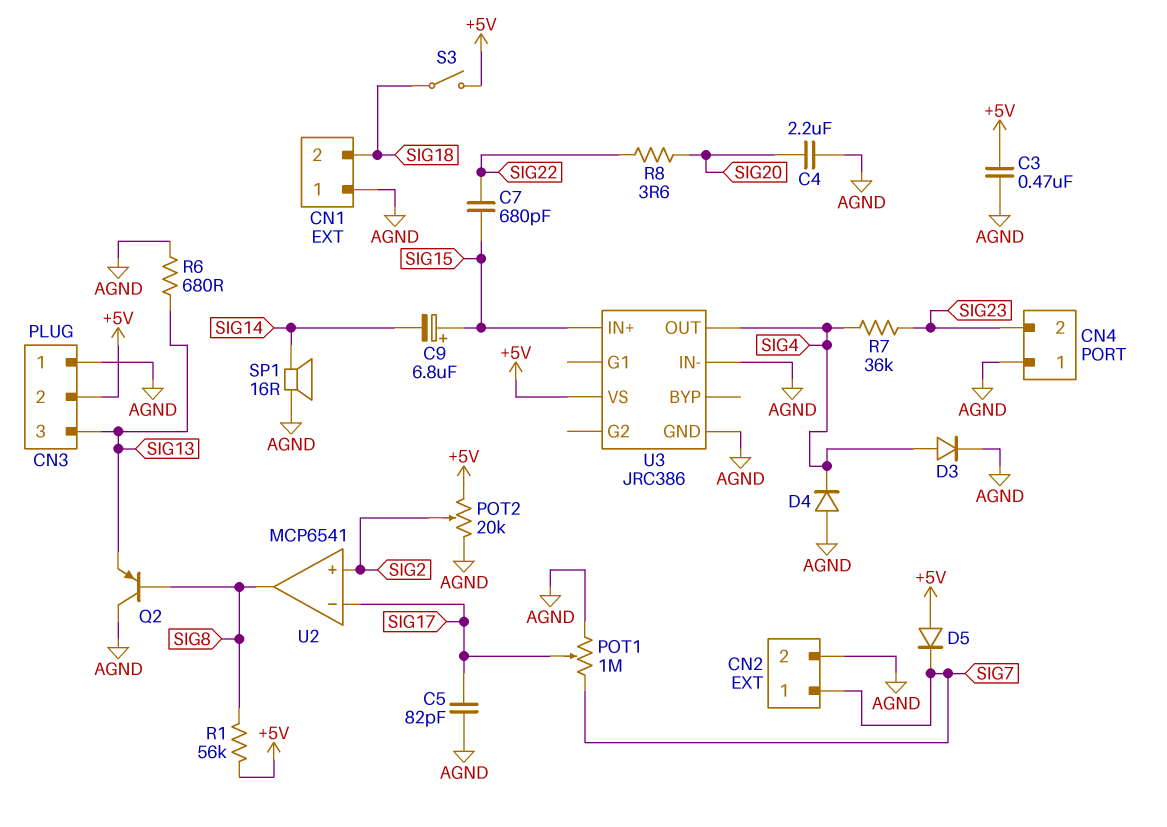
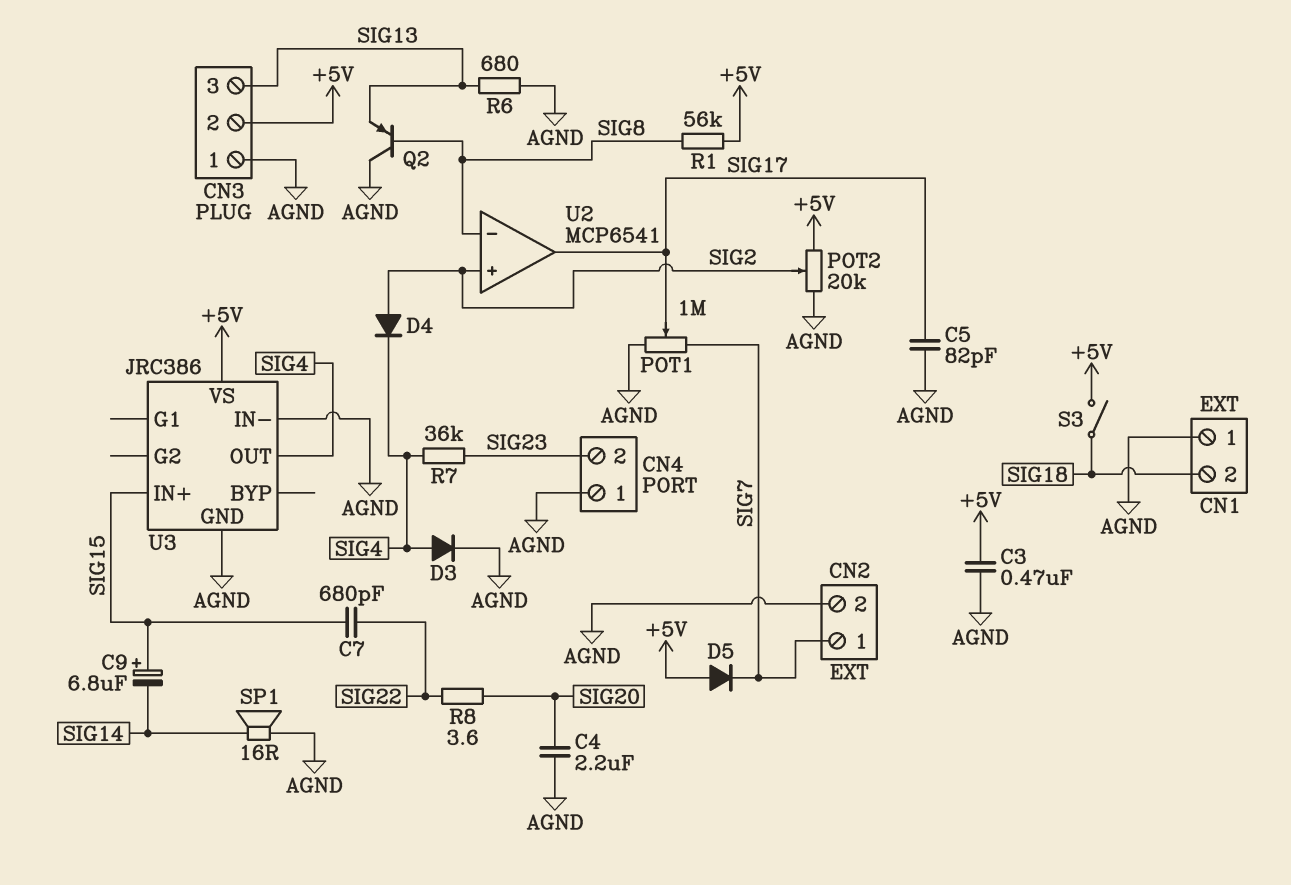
D4: diode (A AGND, K SIG4) -> diode (A SIG2, K SIG4)
U2 pin in-: SIG17 -> SIG8
U2 pin out: SIG8 -> SIG17

